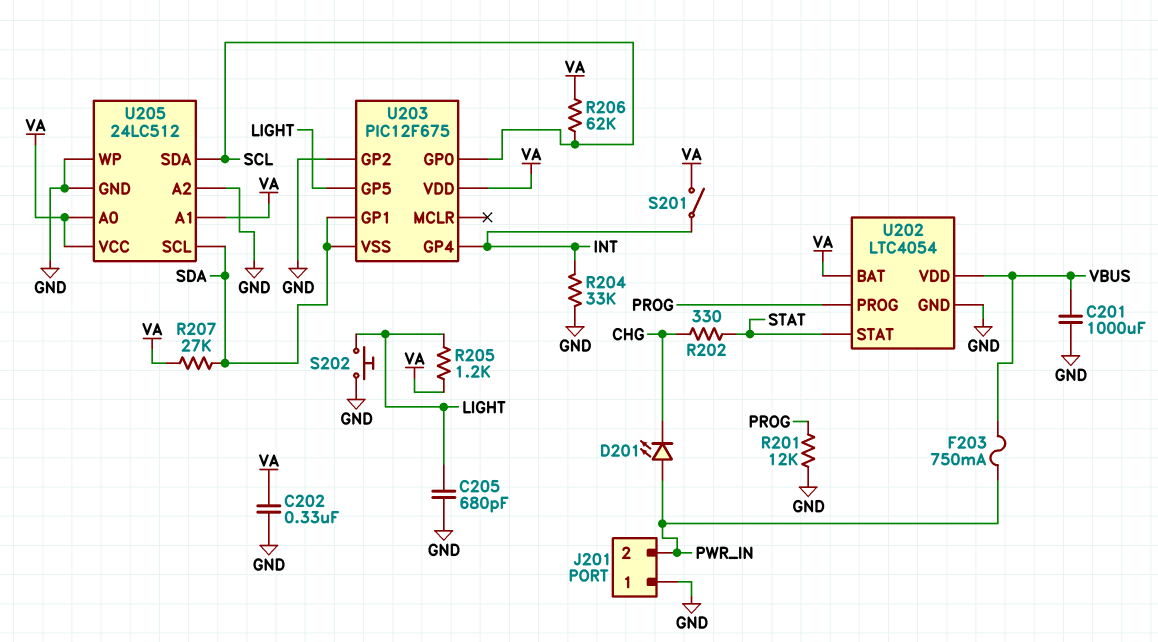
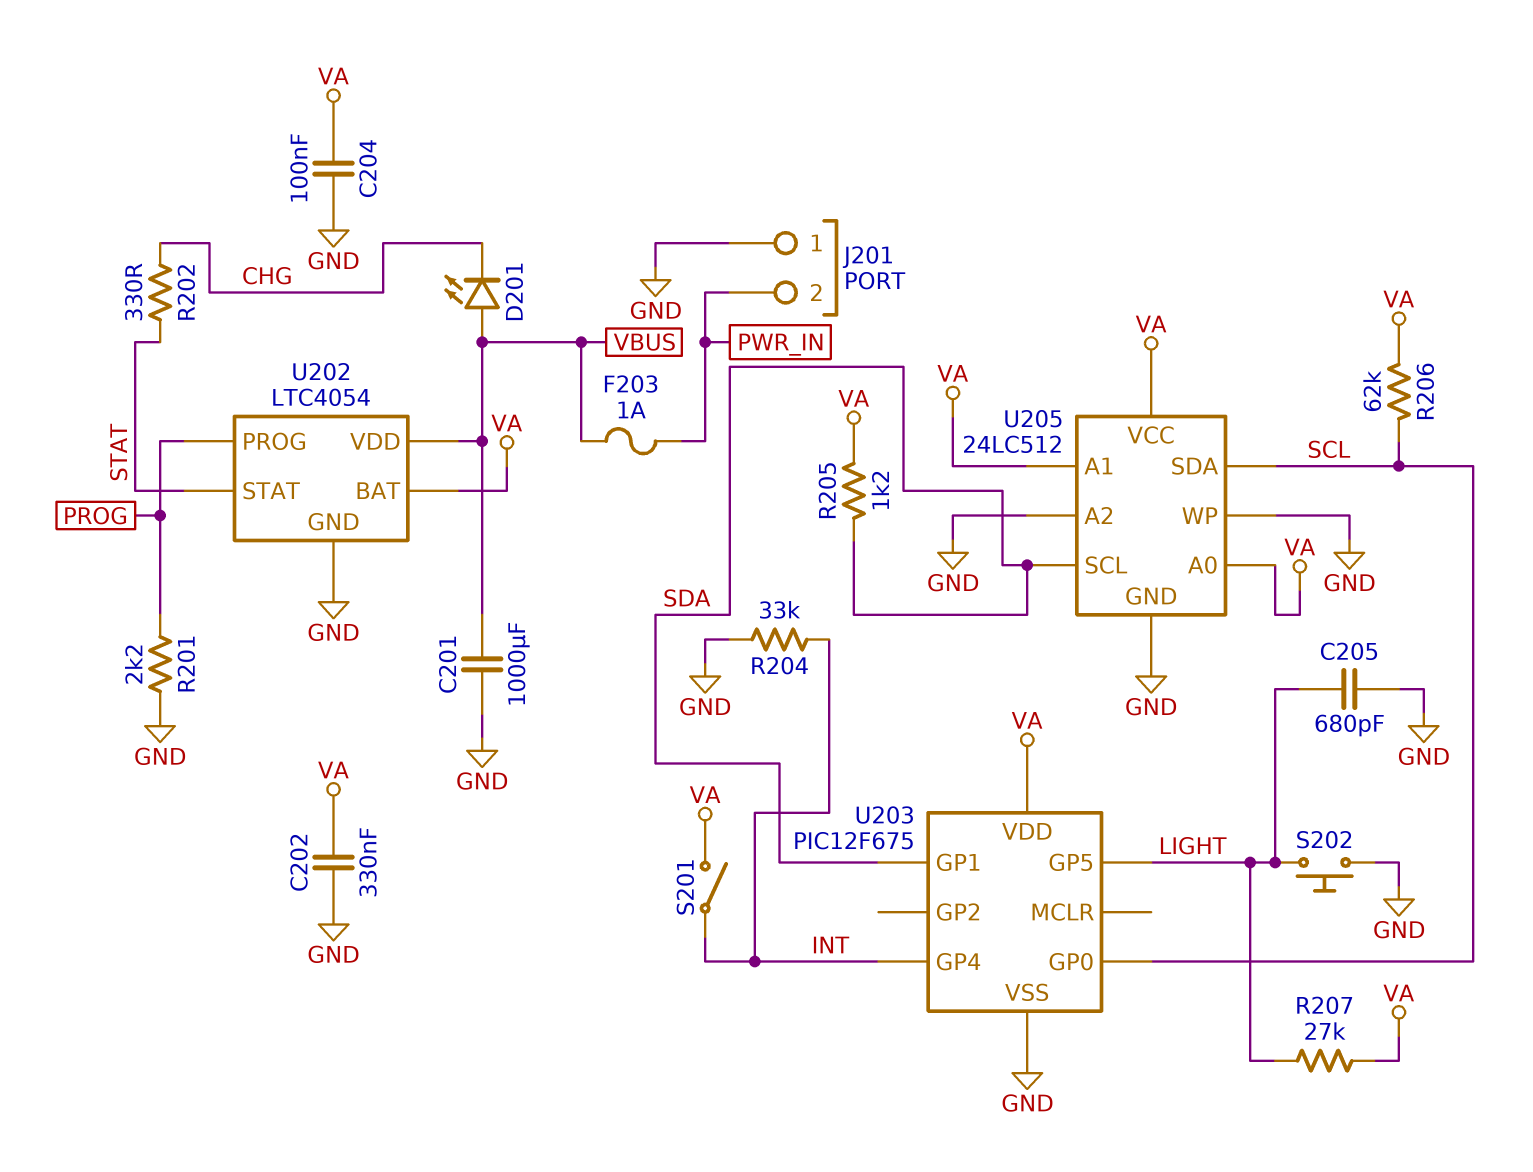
C204: none -> 100nF (GND, VA)
D201: LED (A PWR_IN, K CHG) -> LED (A VBUS, K CHG)
F203: 750mA (PWR_IN, VBUS) -> 1A (PWR_IN, VBUS)
R201: 12k (GND, PROG) -> 2.2k (GND, PROG)
R205: 1.2k (LIGHT, VA) -> 1.2k (SDA, VA)
R207: 27k (SDA, VA) -> 27k (LIGHT, VA)
U203 pin GP2: GND -> none
U203 pin VSS: SDA -> GND

